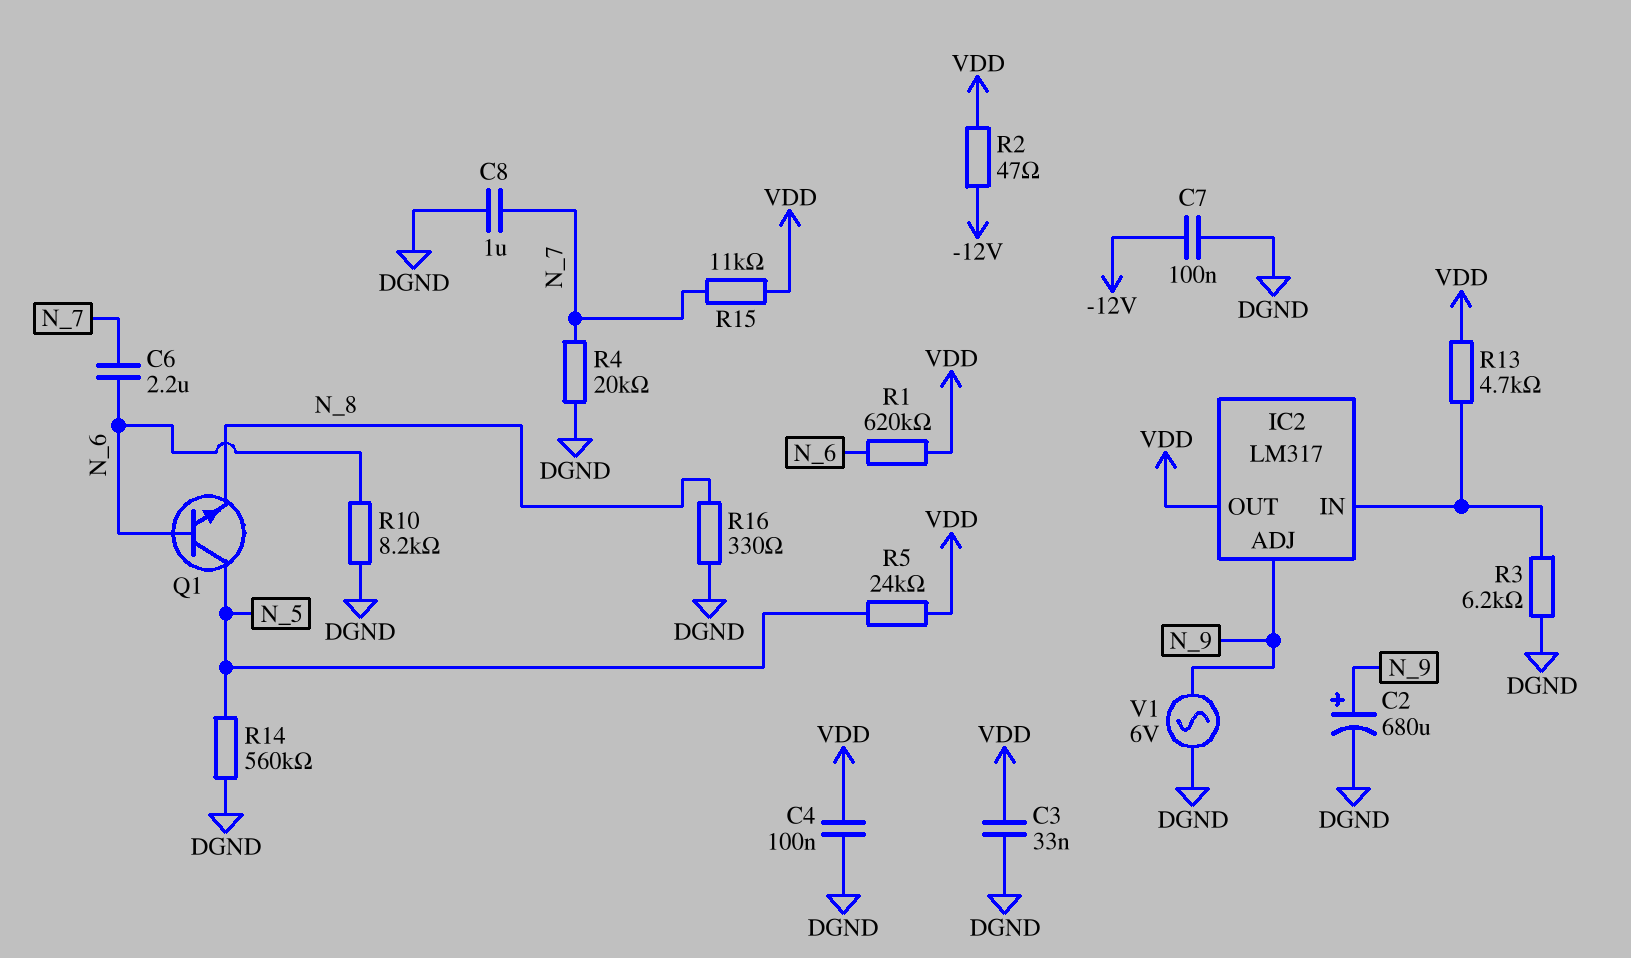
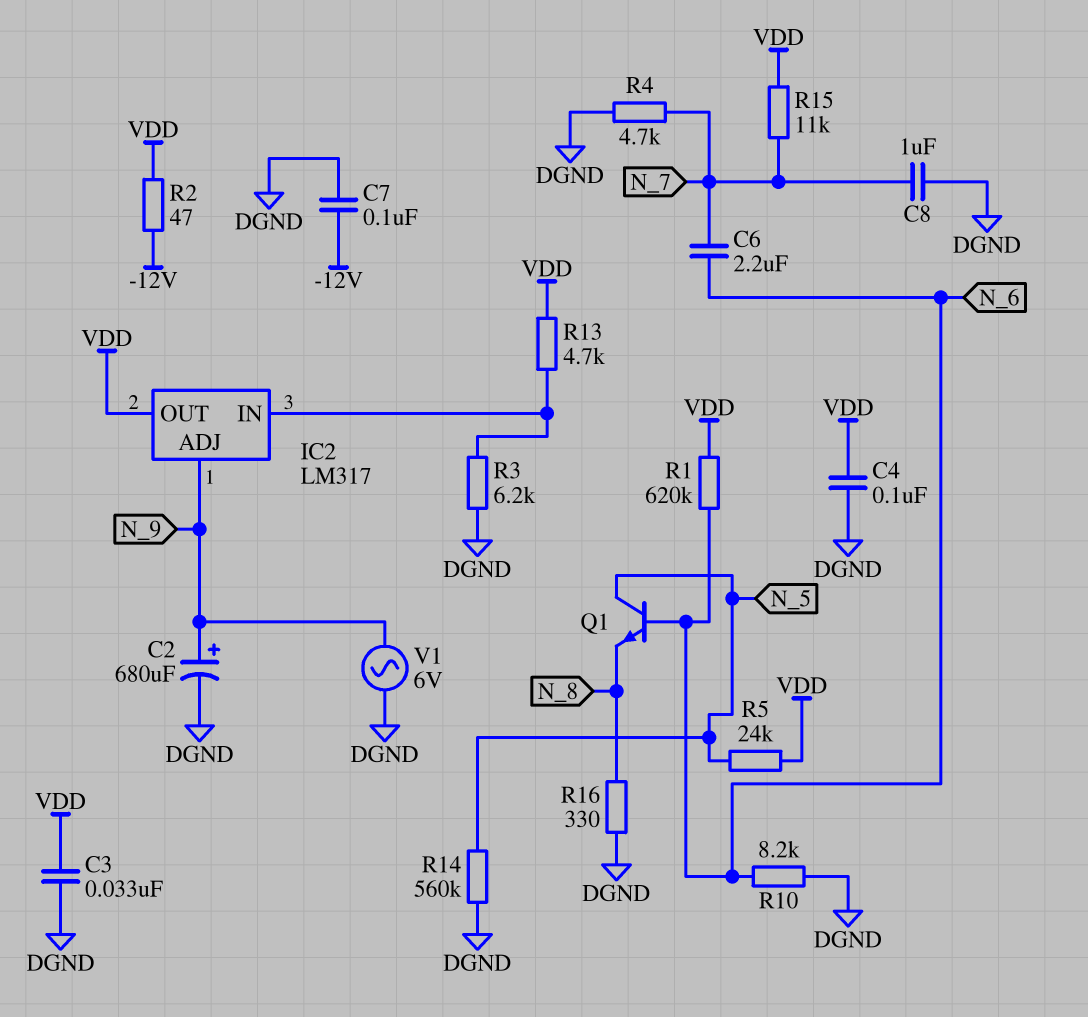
R4: 20k (DGND, N_7) -> 4.7k (DGND, N_7)

